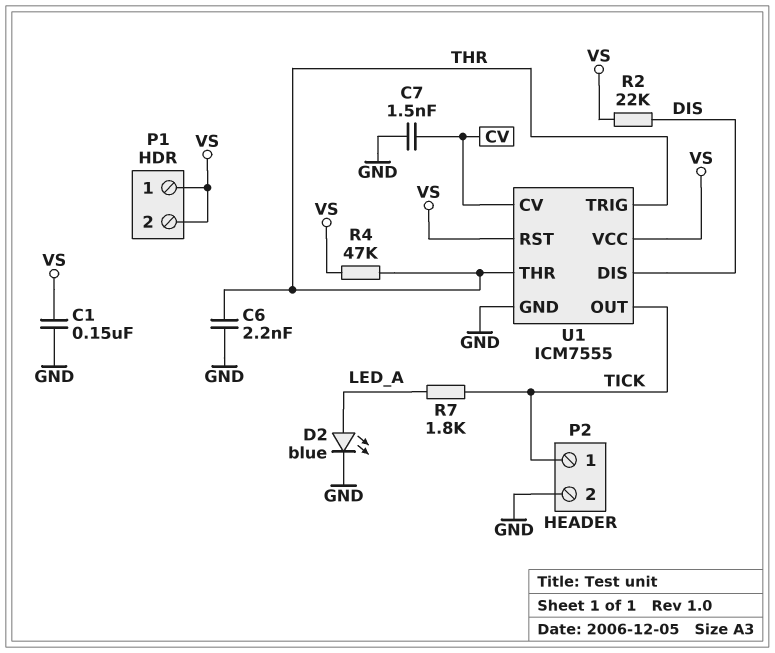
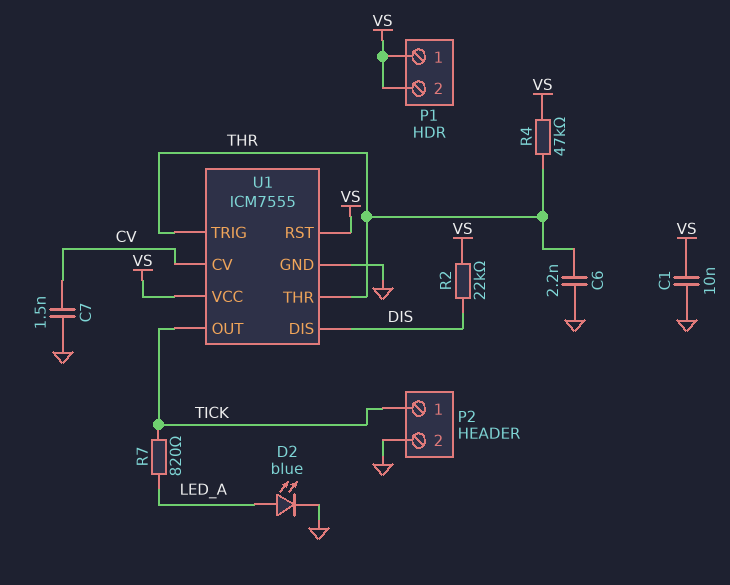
C1: 150nF (GND, VS) -> 10nF (GND, VS)
R7: 1.8k (LED_A, TICK) -> 820 (LED_A, TICK)

